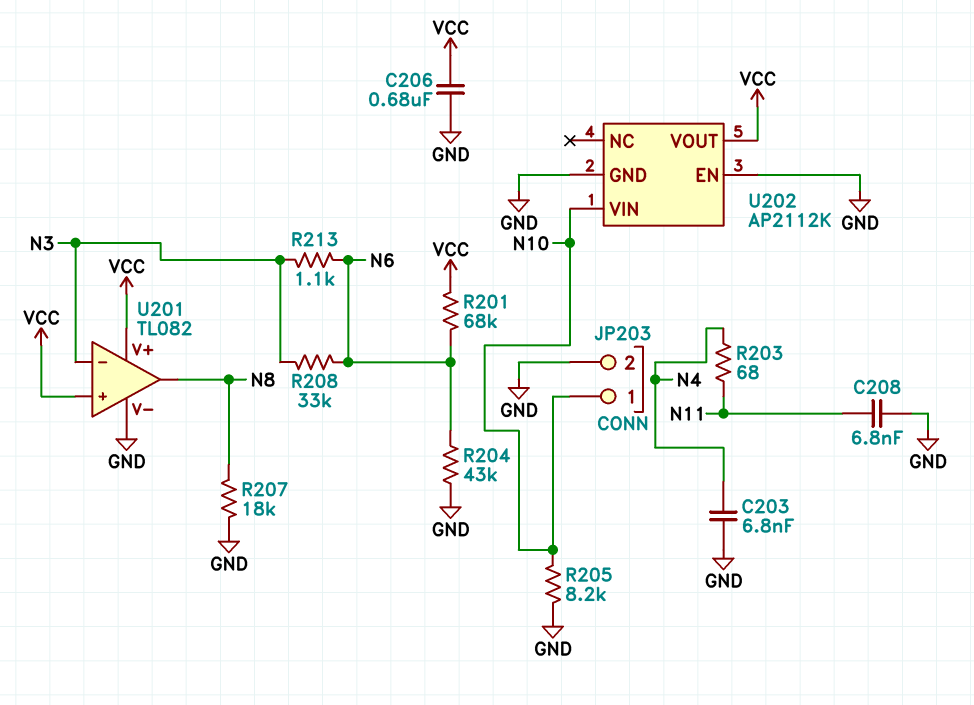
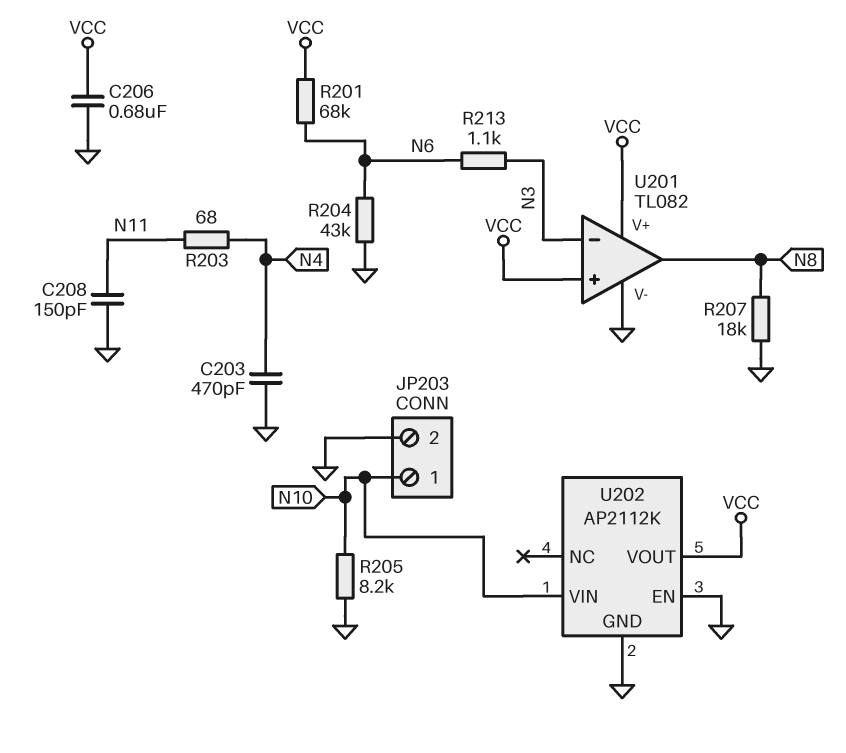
C203: 6.8nF (GND, N4) -> 470pF (GND, N4)
C208: 6.8nF (GND, N11) -> 150pF (GND, N11)
R208: 33k (N3, N6) -> none

